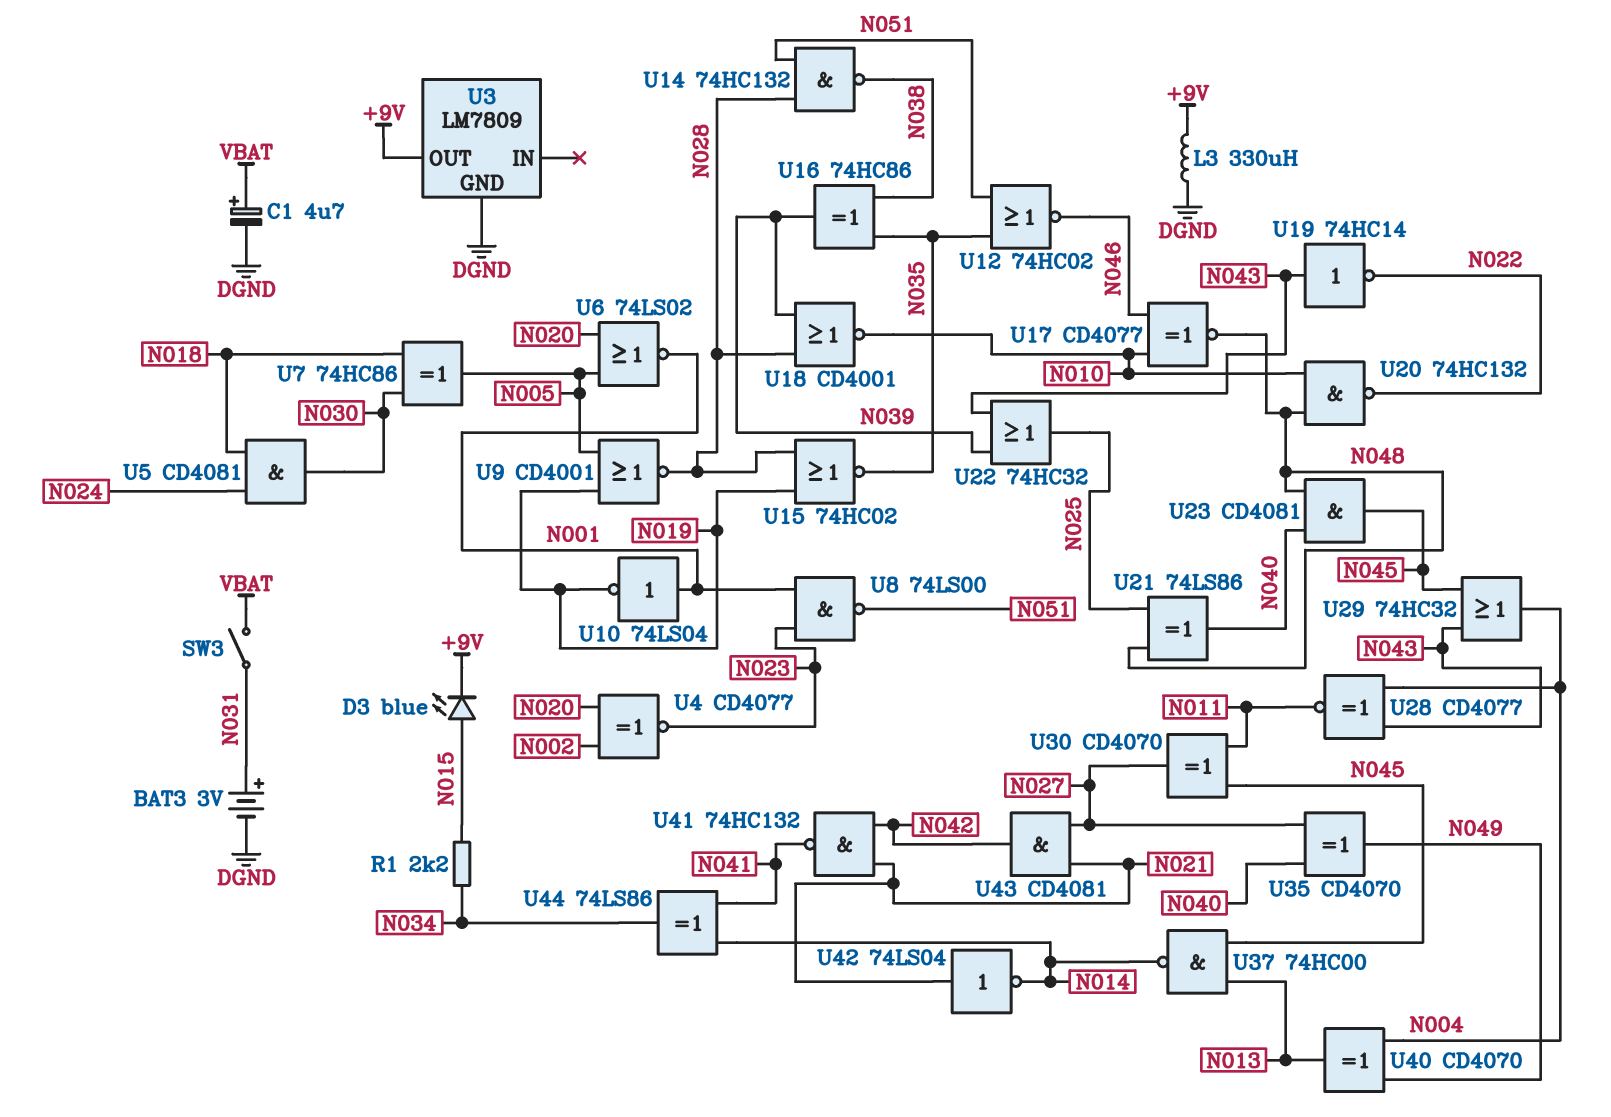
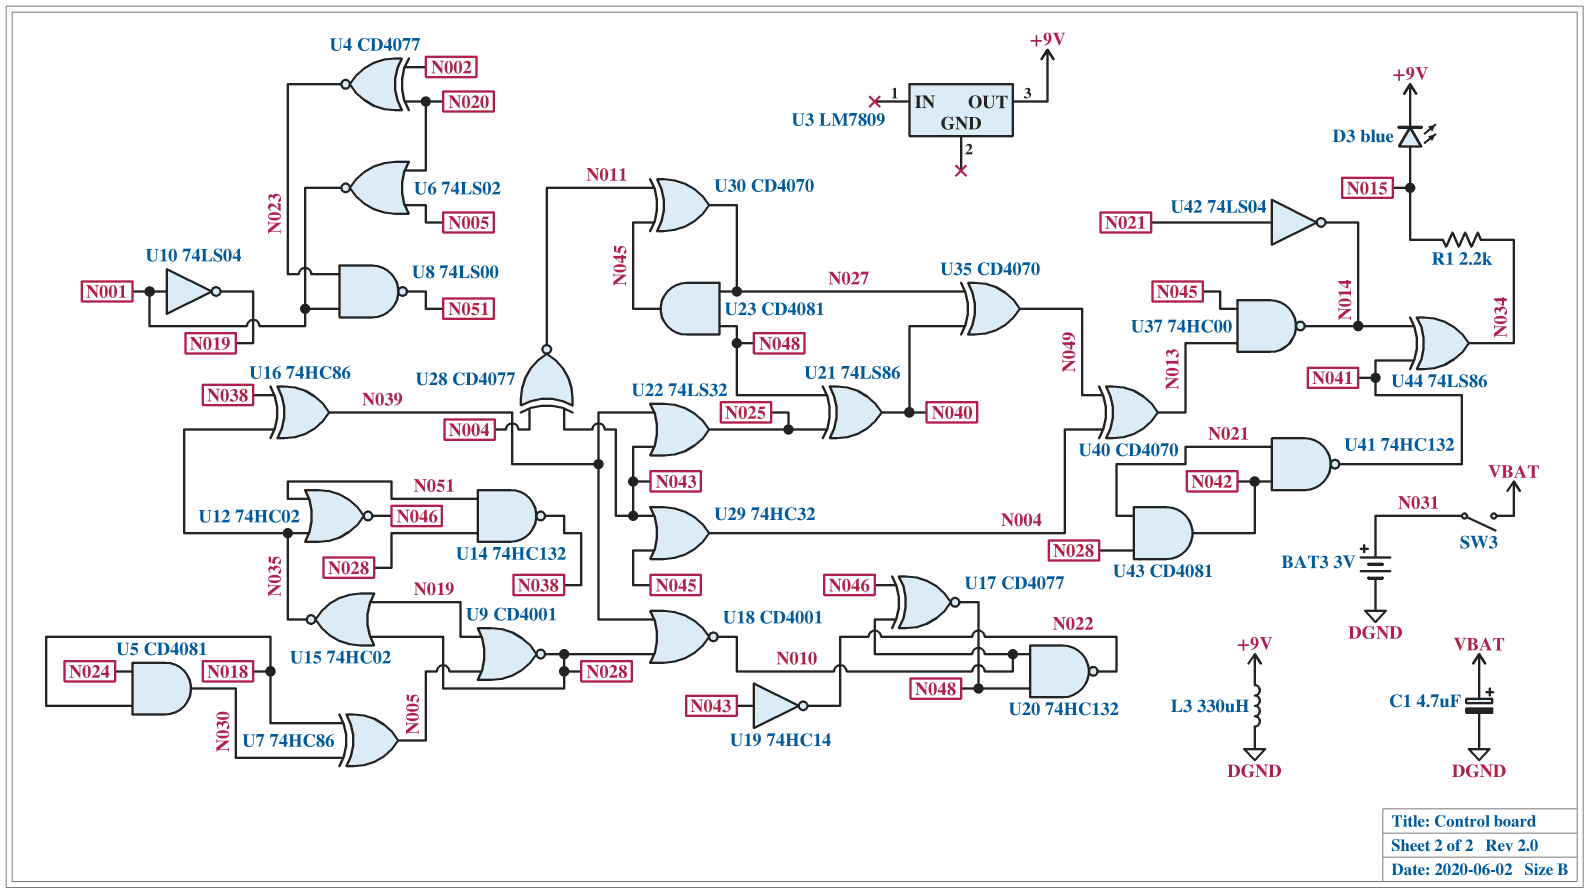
U3 pin GND: DGND -> none
U22: OR 74HC32 (in N039, in N043, out N025) -> OR 74LS32 (in N039, in N043, out N025)
U23: AND CD4081 (in N040, in N048, out N045) -> AND CD4081 (in N027, in N048, out N045)
U43: AND CD4081 (in N021, in N027, out N042) -> AND CD4081 (in N021, in N028, out N042)

